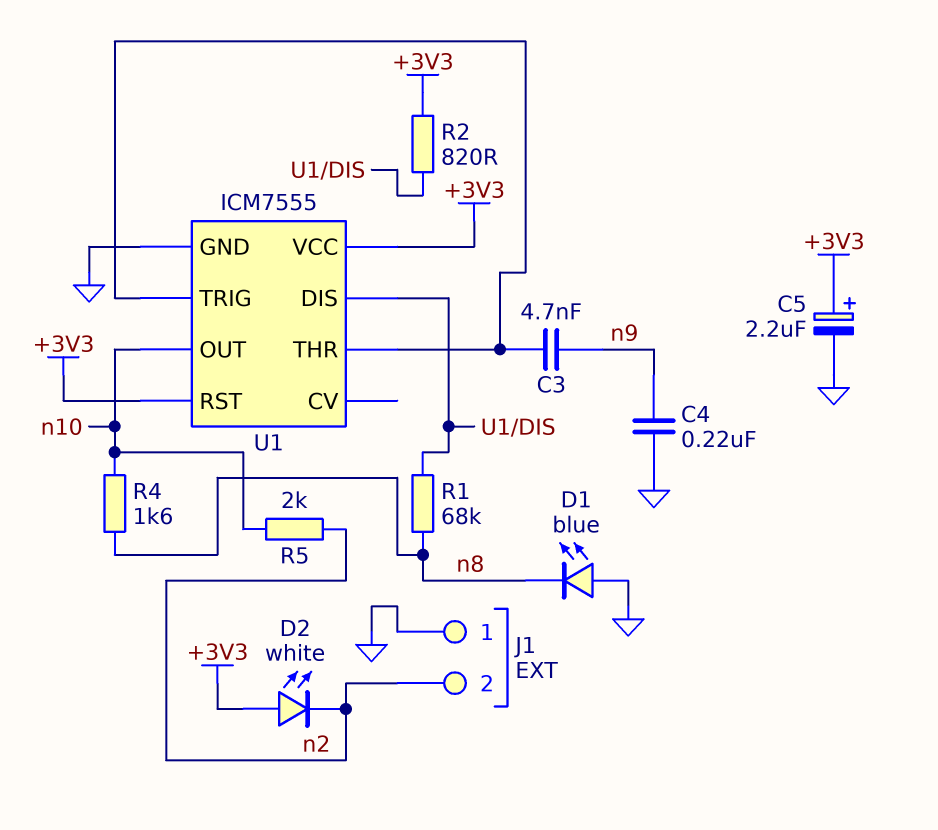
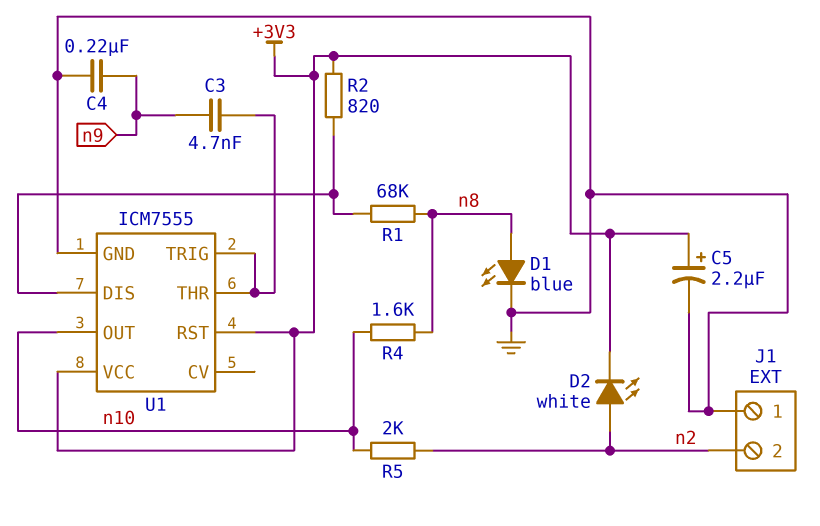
D1: LED blue (A GND, K n8) -> LED blue (A n8, K GND)
D2: LED white (A +3V3, K n2) -> LED white (A n2, K +3V3)

